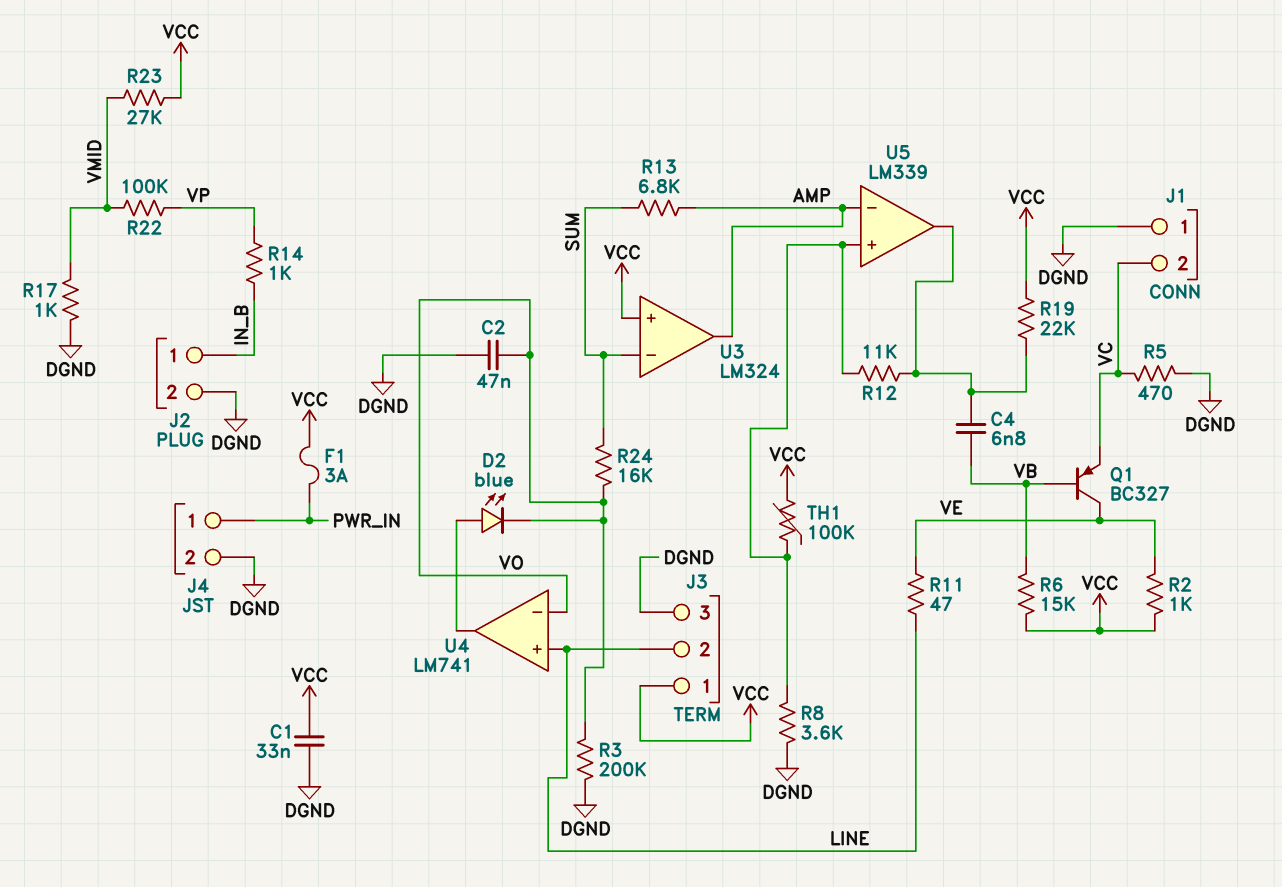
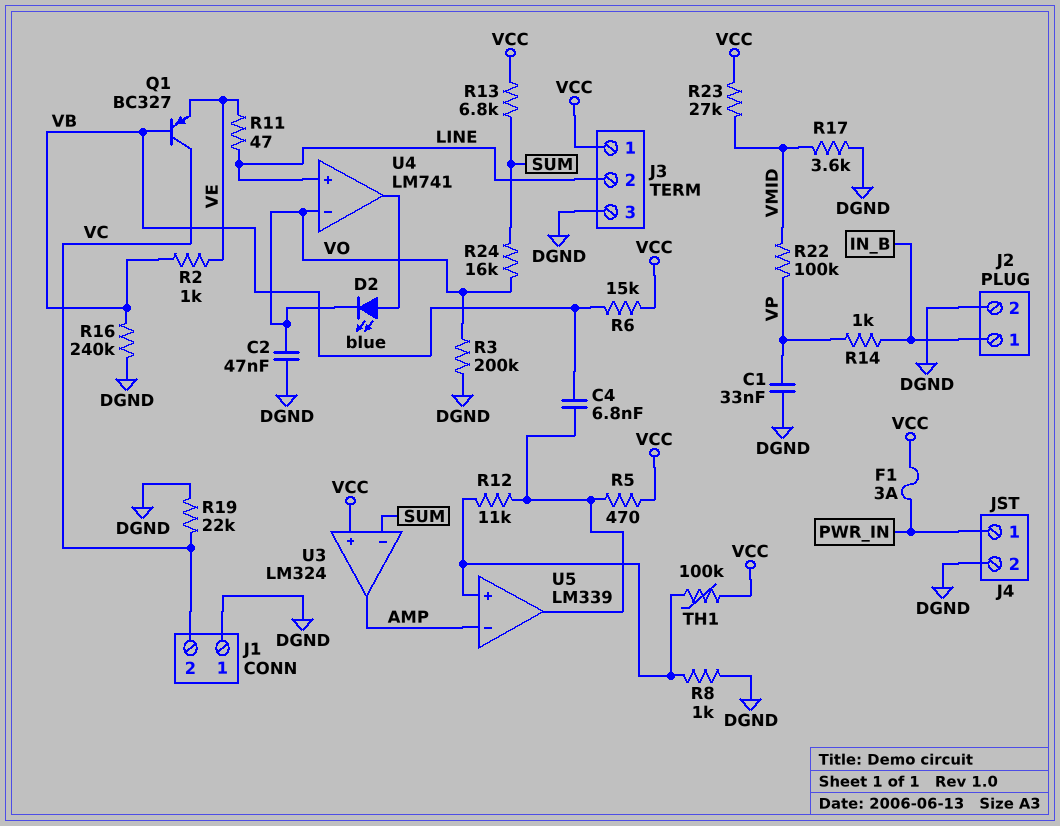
C1: 33nF (DGND, VCC) -> 33nF (DGND, VP)
Q1: PNP BC327 (B VB, C VE, E VC) -> PNP BC327 (B VB, C VC, E VE)
R2: 1k (VCC, VE) -> 1k (VB, VE)
R5: 470 (DGND, VC) -> 470 (U5/out, VCC)
R8: 3.6k (DGND, U5/in+) -> 1k (DGND, U5/in+)
R13: 6.8k (AMP, SUM) -> 6.8k (SUM, VCC)
R16: none -> 240k (DGND, VB)
R17: 1k (DGND, VMID) -> 3.6k (DGND, VMID)
R19: 22k (U5/out, VCC) -> 22k (DGND, VC)

